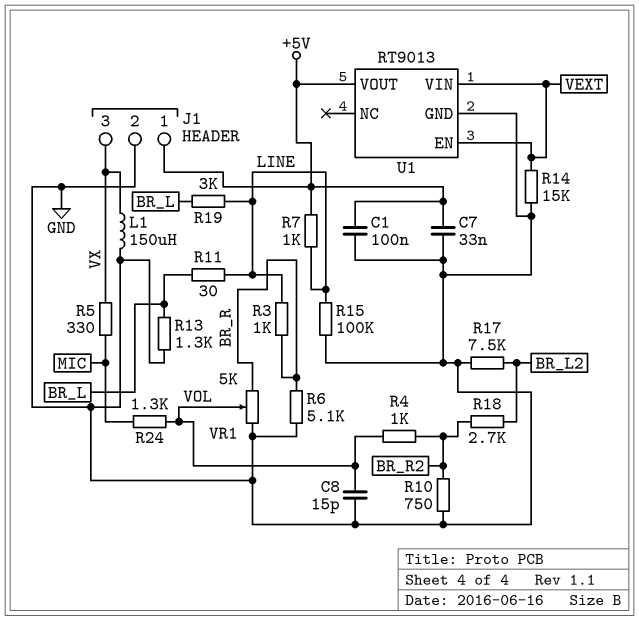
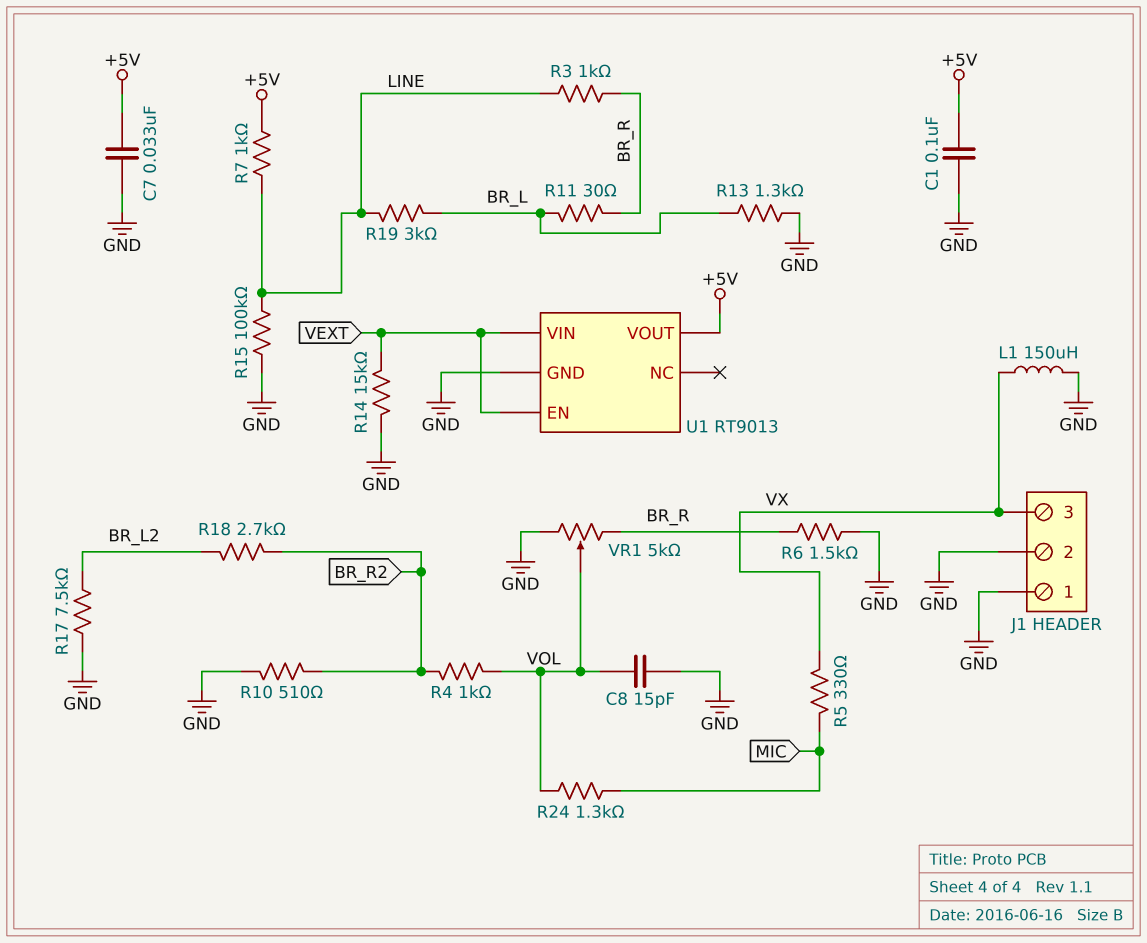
J1 pin 1: +5V -> GND
R6: 5.1k (BR_R, GND) -> 1.5k (BR_R, GND)
R10: 750 (BR_R2, GND) -> 510 (BR_R2, GND)
R11: 30 (BR_L, LINE) -> 30 (BR_L, BR_R)

